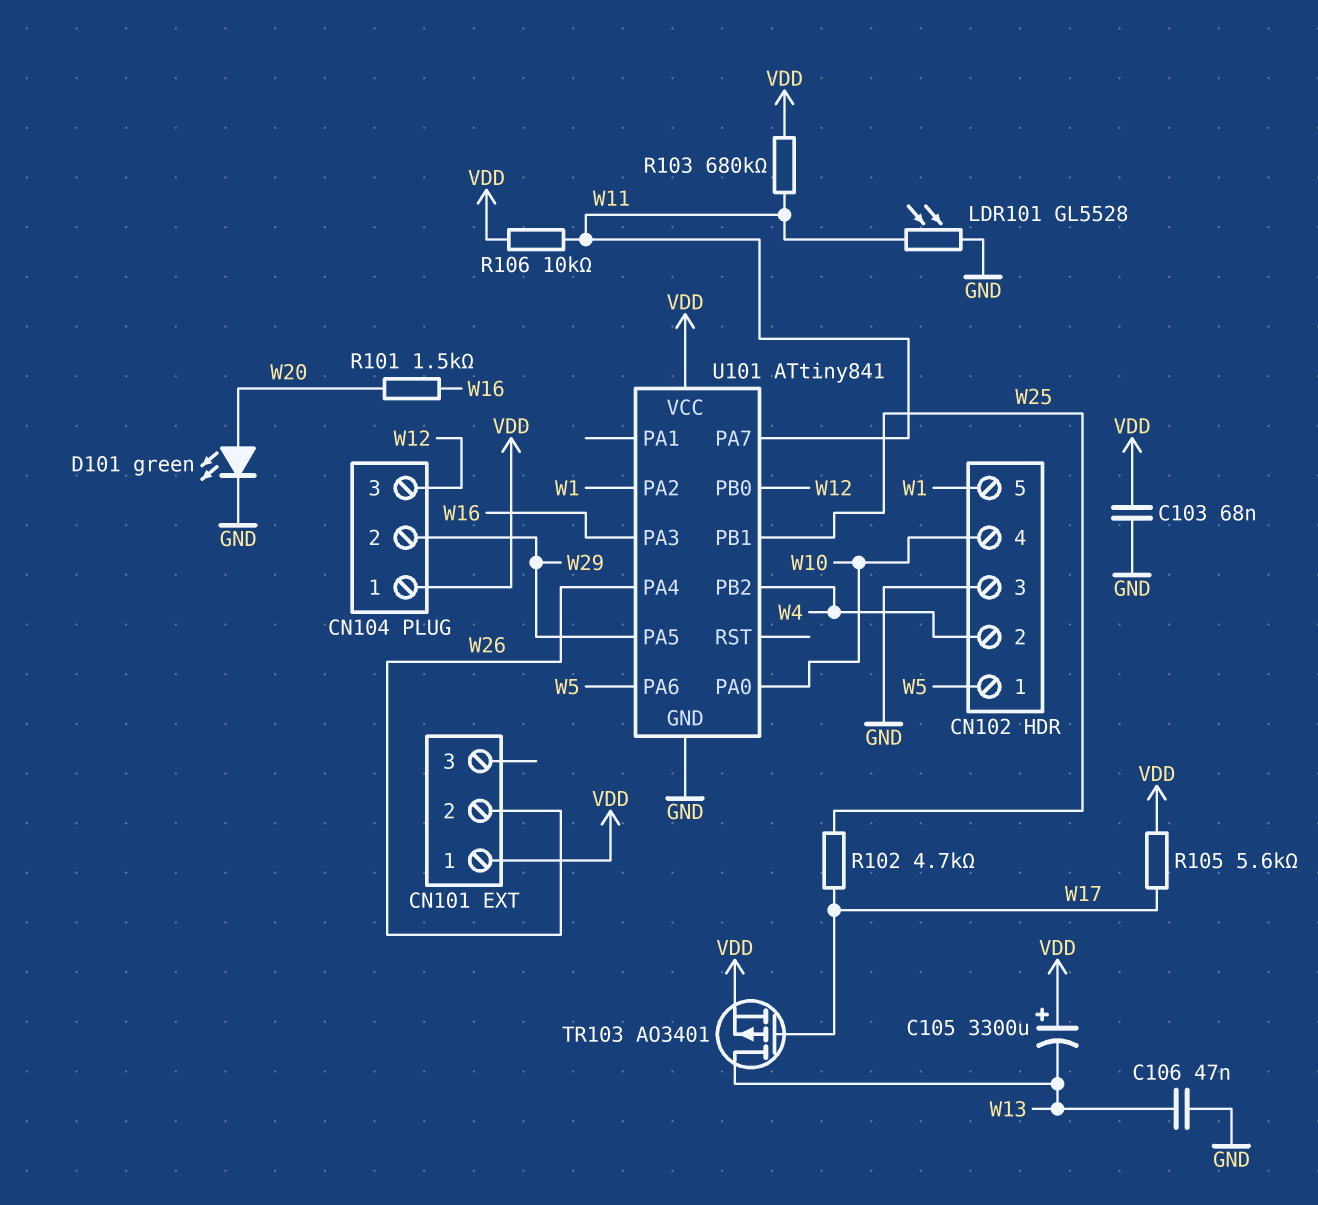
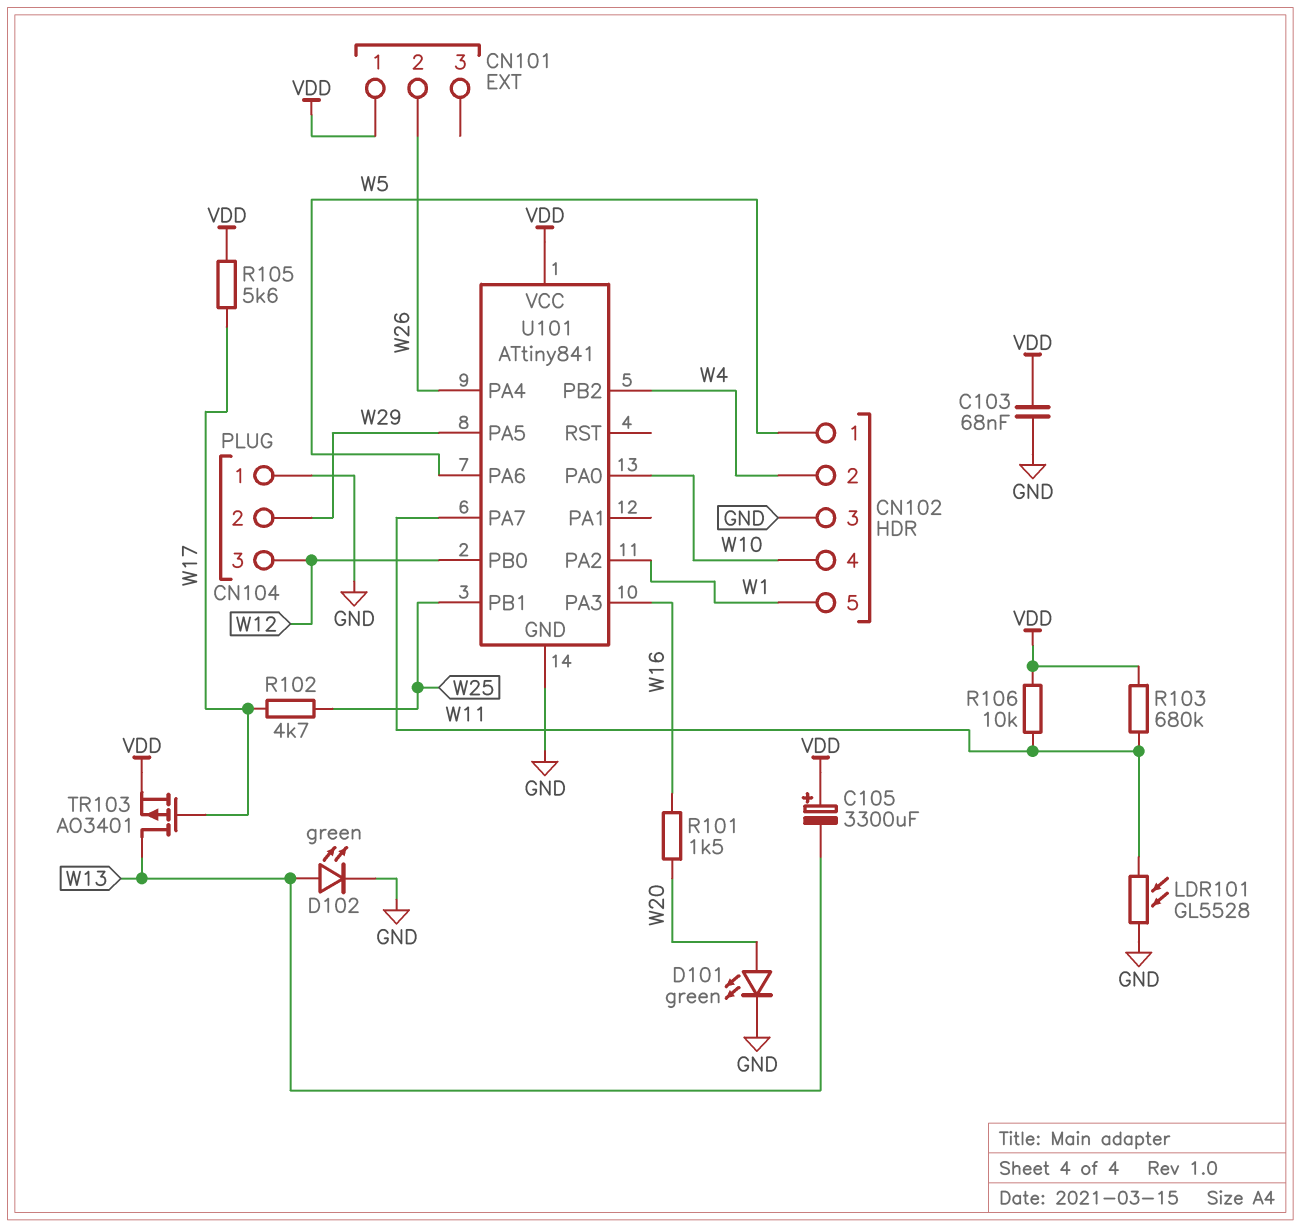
C106: 47nF (GND, W13) -> none
CN104 pin 1: VDD -> GND
D102: none -> LED green (A W13, K GND)

